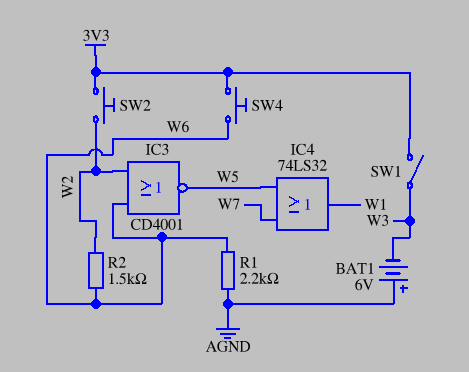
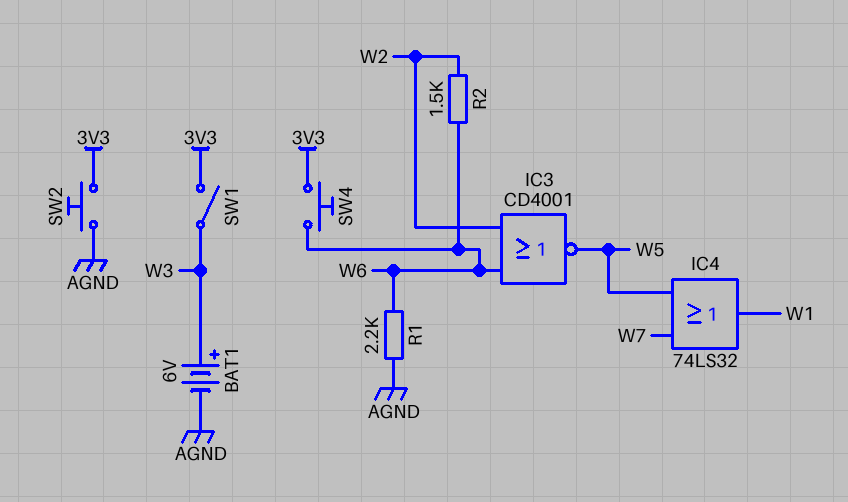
BAT1: 6V (plus AGND, minus W3) -> 6V (plus W3, minus AGND)
SW2: button (3V3, W2) -> button (3V3, AGND)

